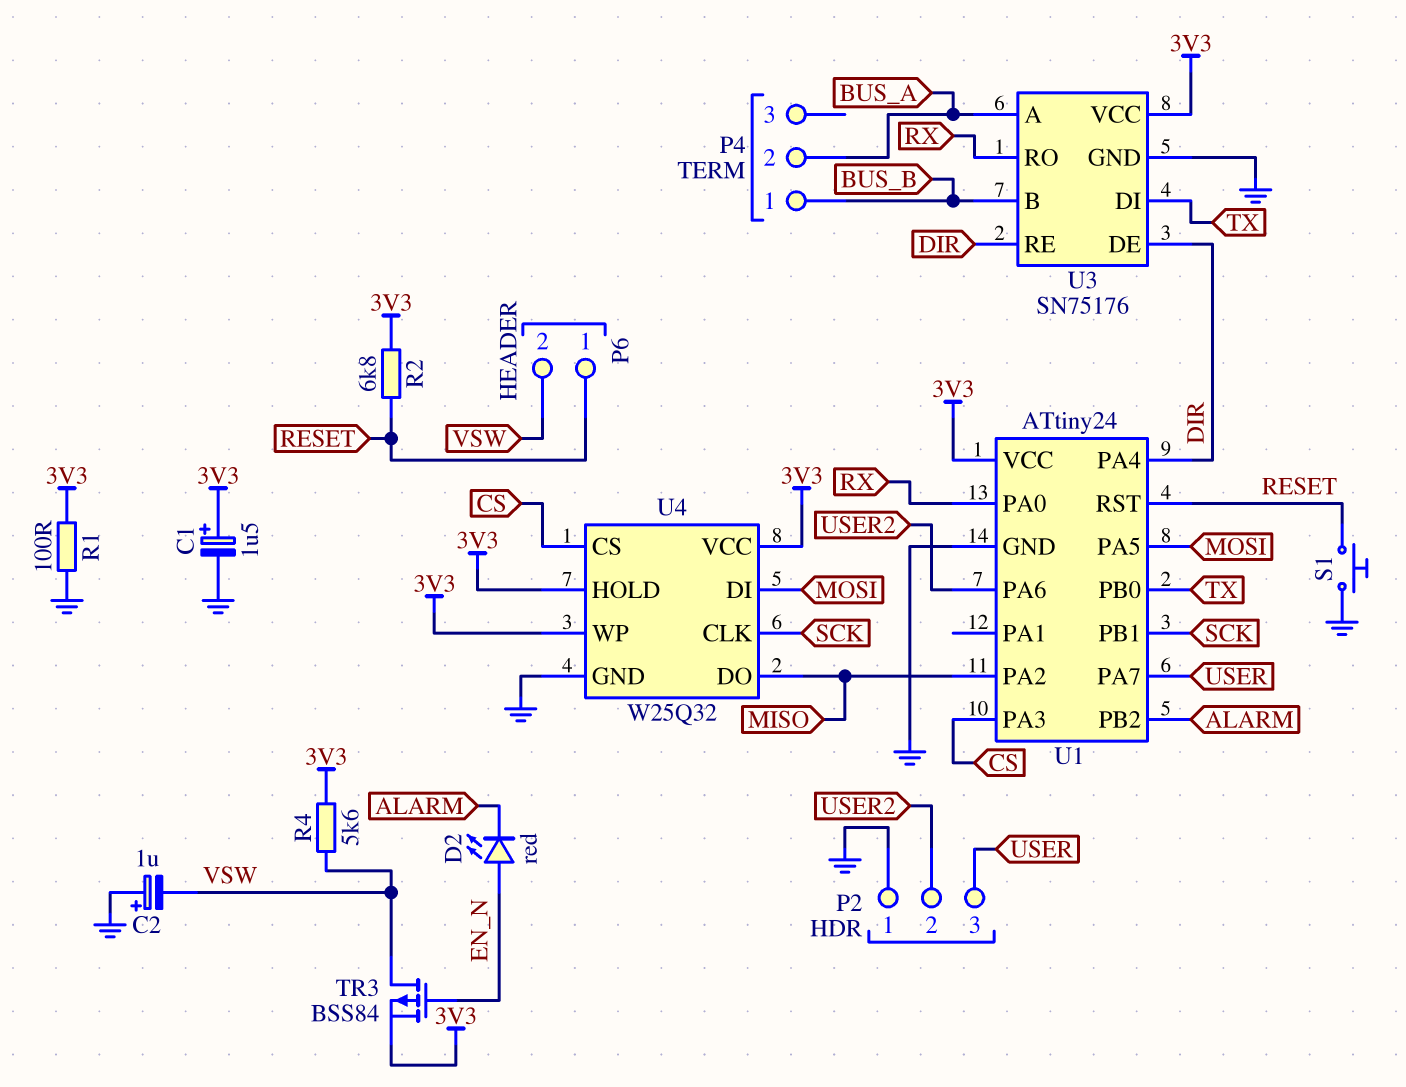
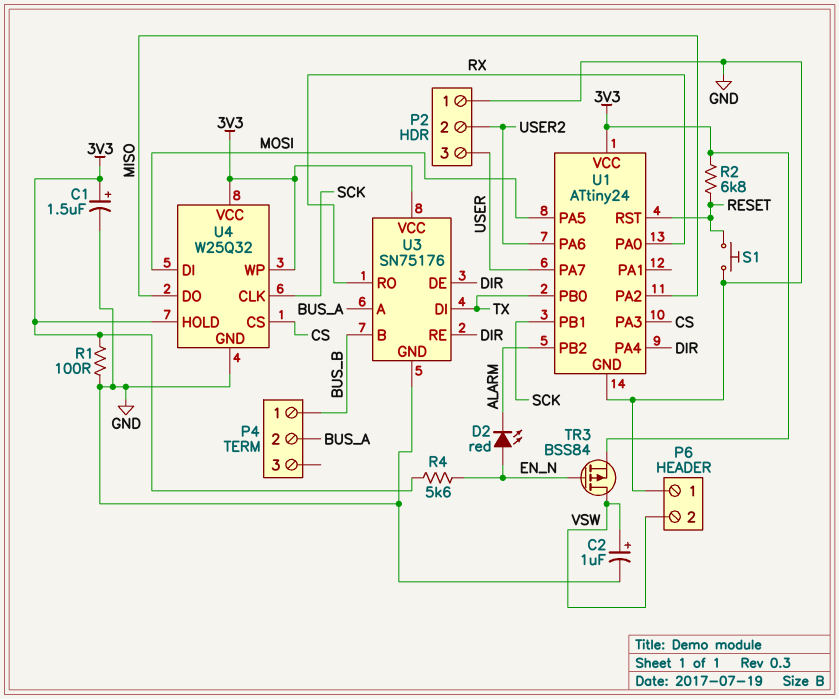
C2: 1uF (plus GND, minus VSW) -> 1uF (plus VSW, minus GND)
P6 pin 1: RESET -> GND
R4: 5.6k (3V3, VSW) -> 5.6k (3V3, EN_N)

